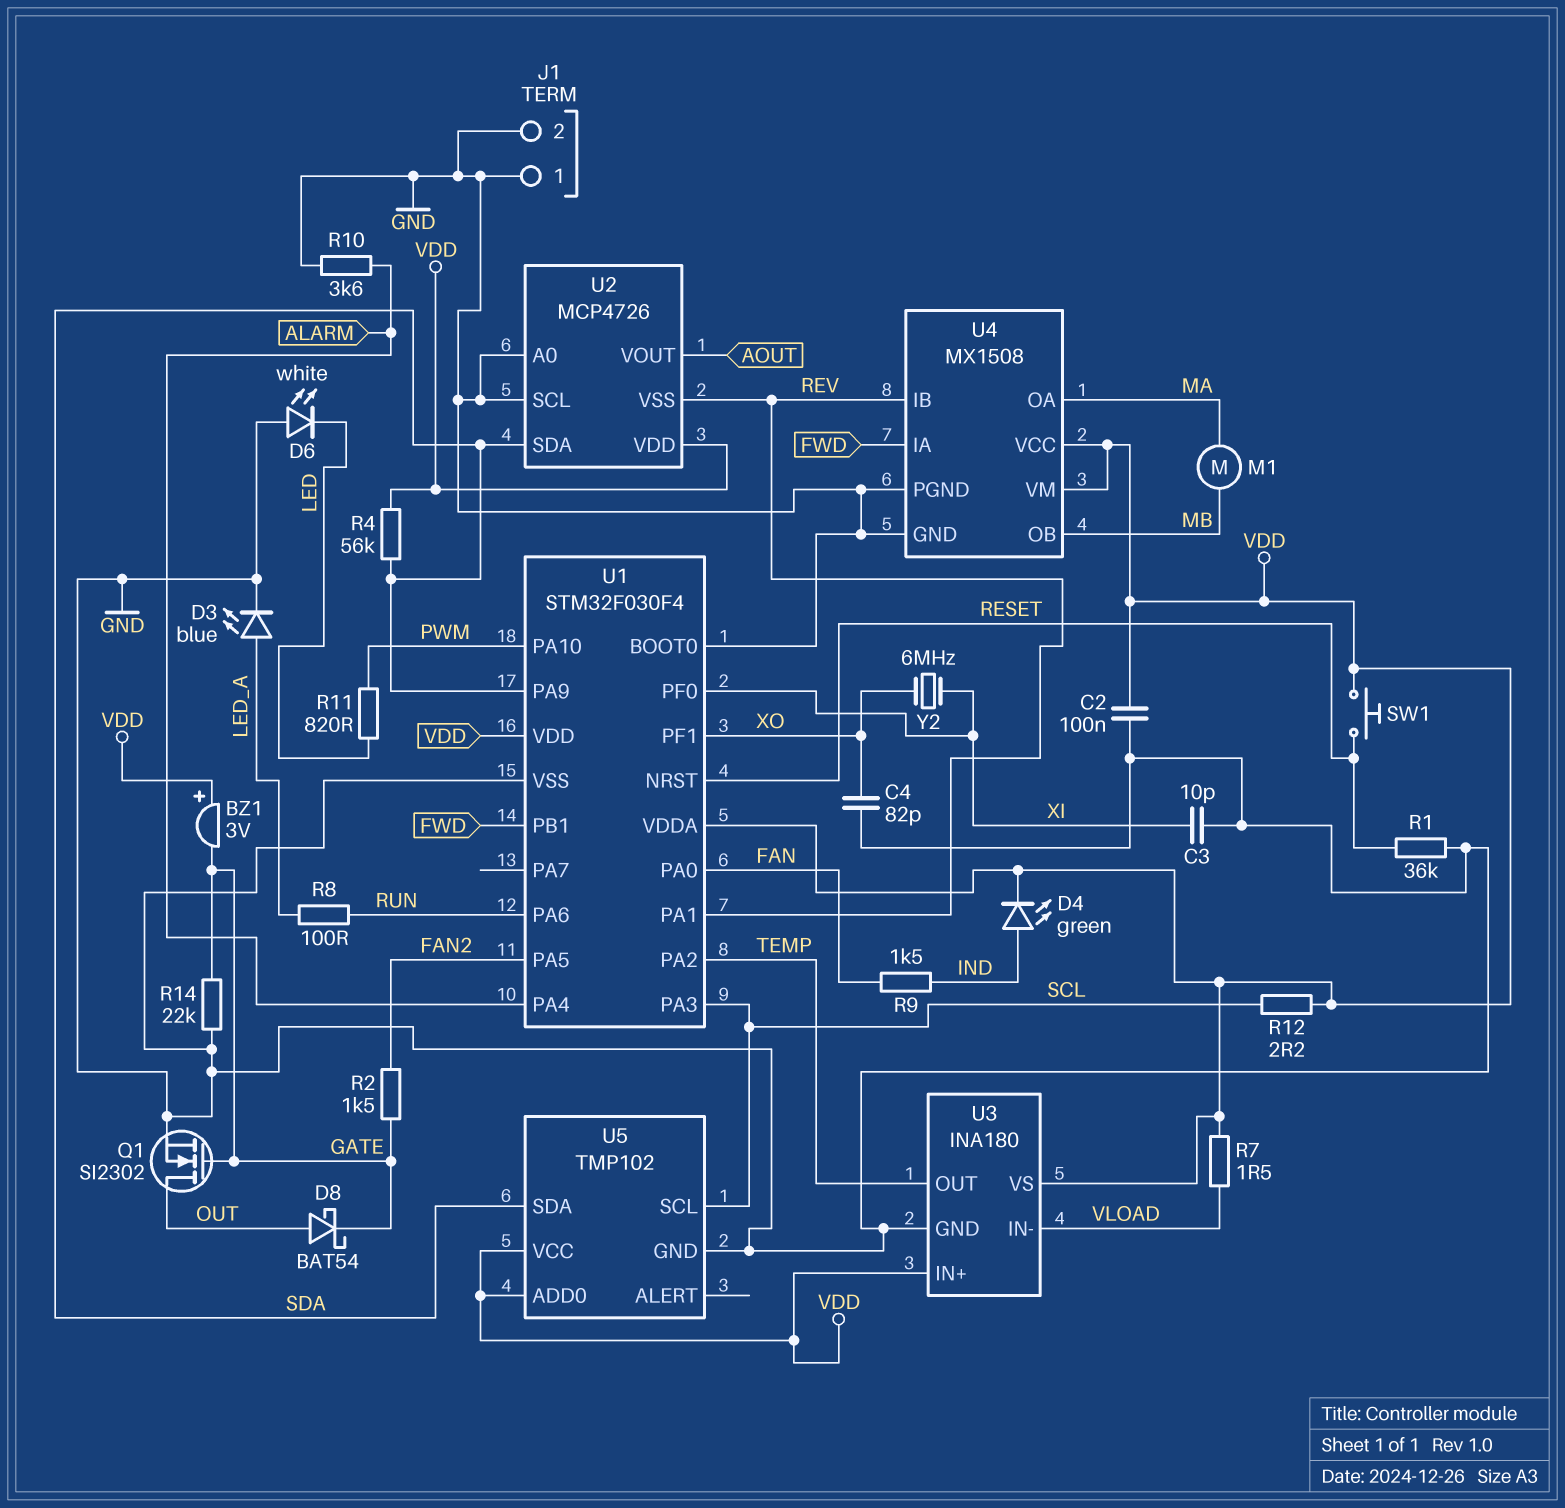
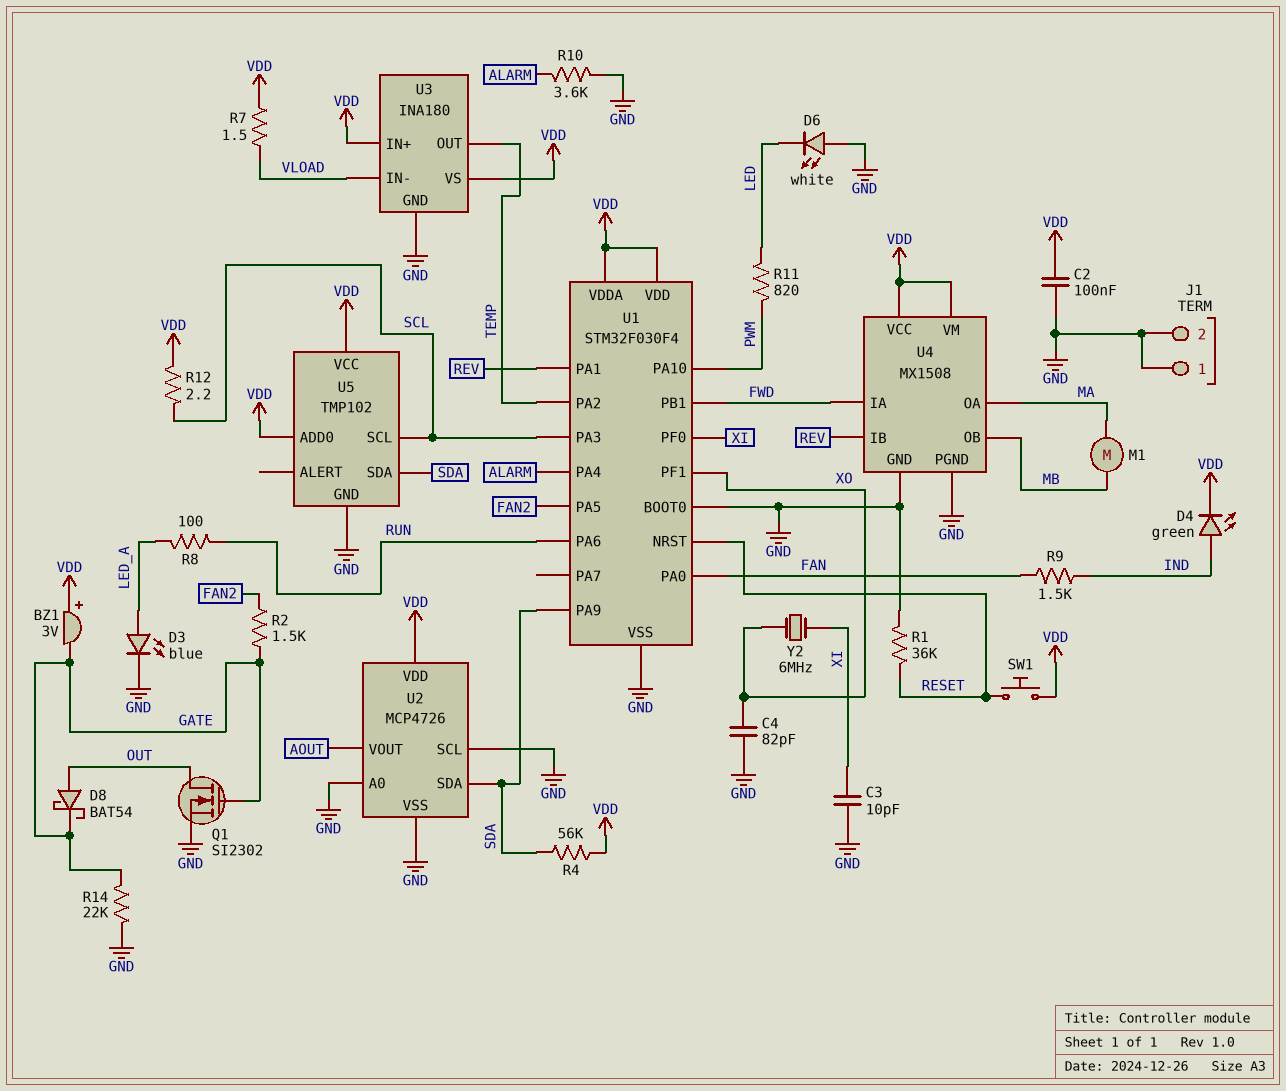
U2 pin VSS: REV -> GND

